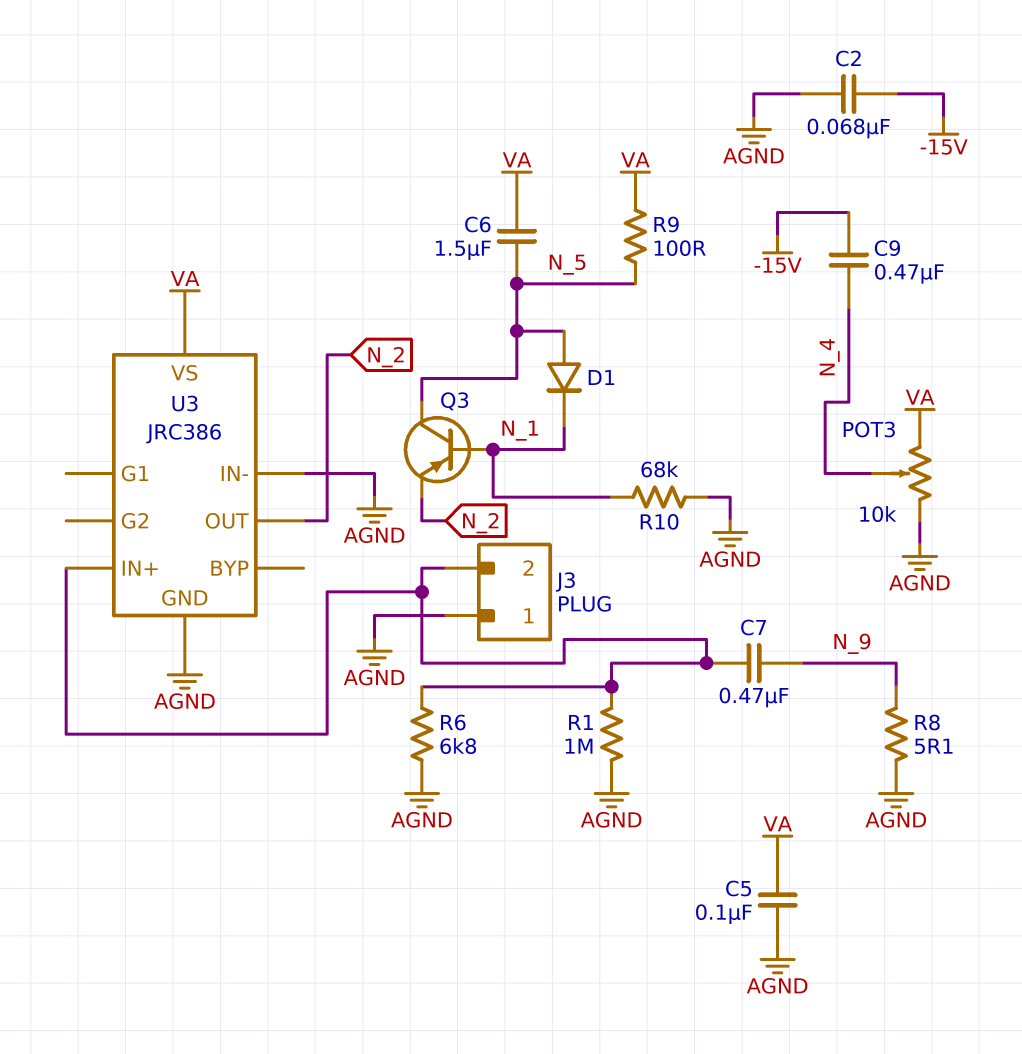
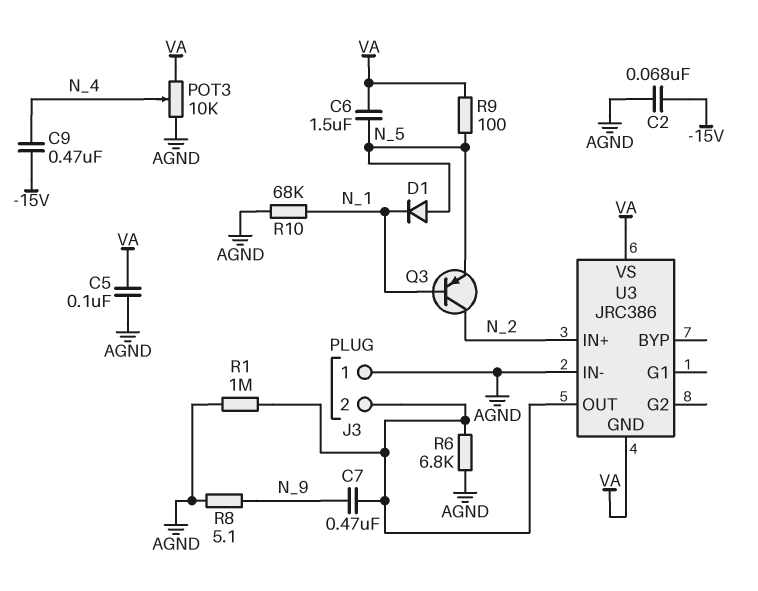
Q3: PNP (B N_1, C N_5, E N_2) -> PNP (B N_1, C N_2, E N_5)
U3 pin GND: AGND -> VA
U3 pin IN+: J3/2 -> N_2
U3 pin OUT: N_2 -> J3/2

